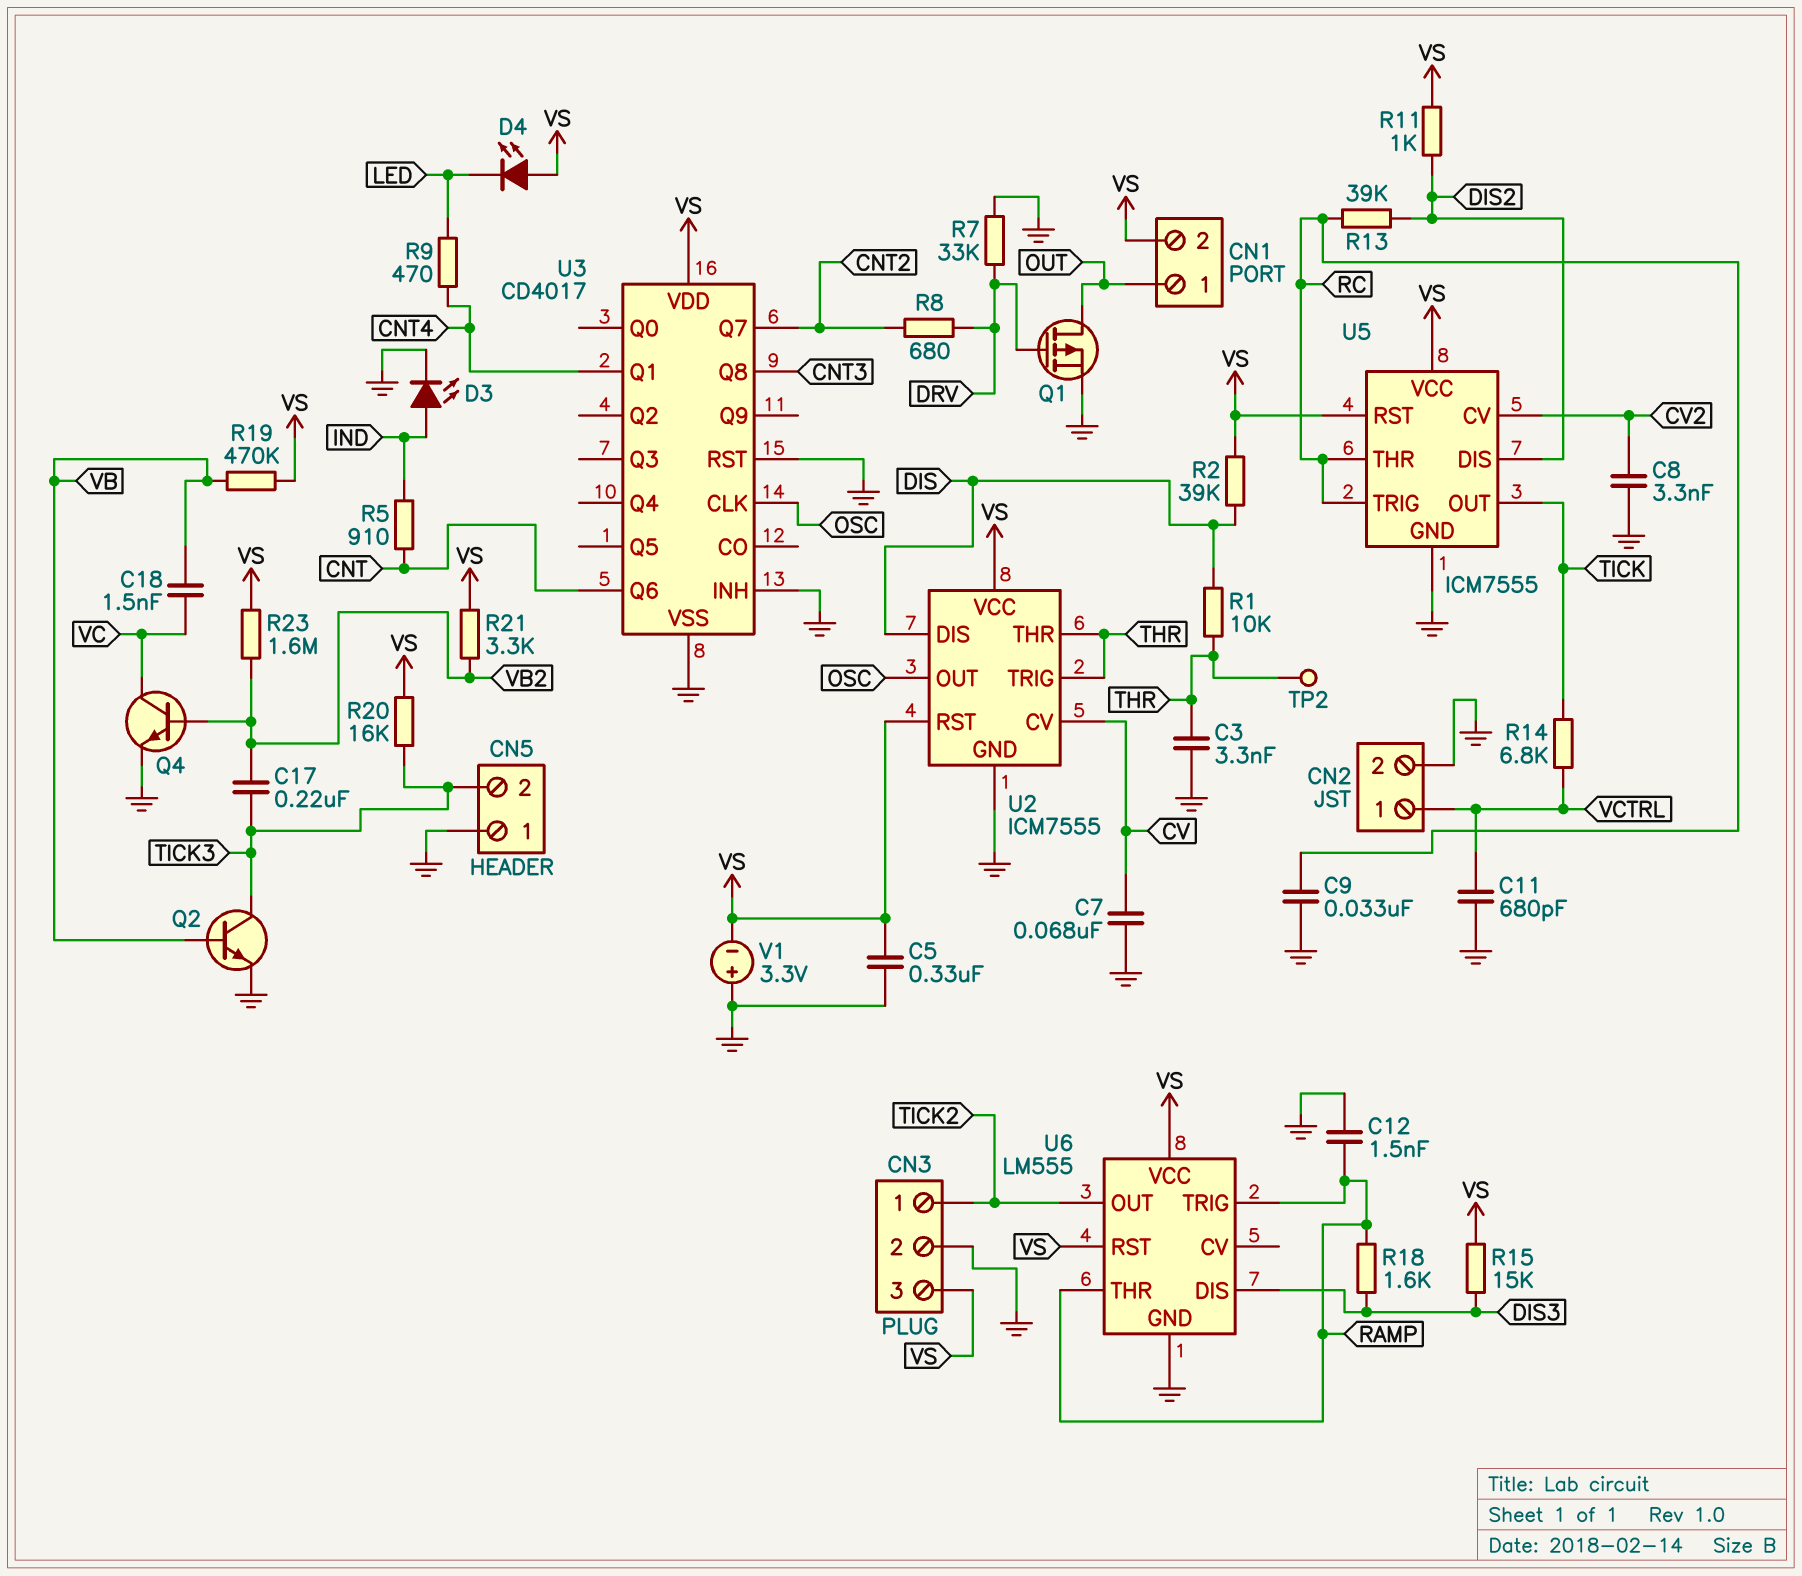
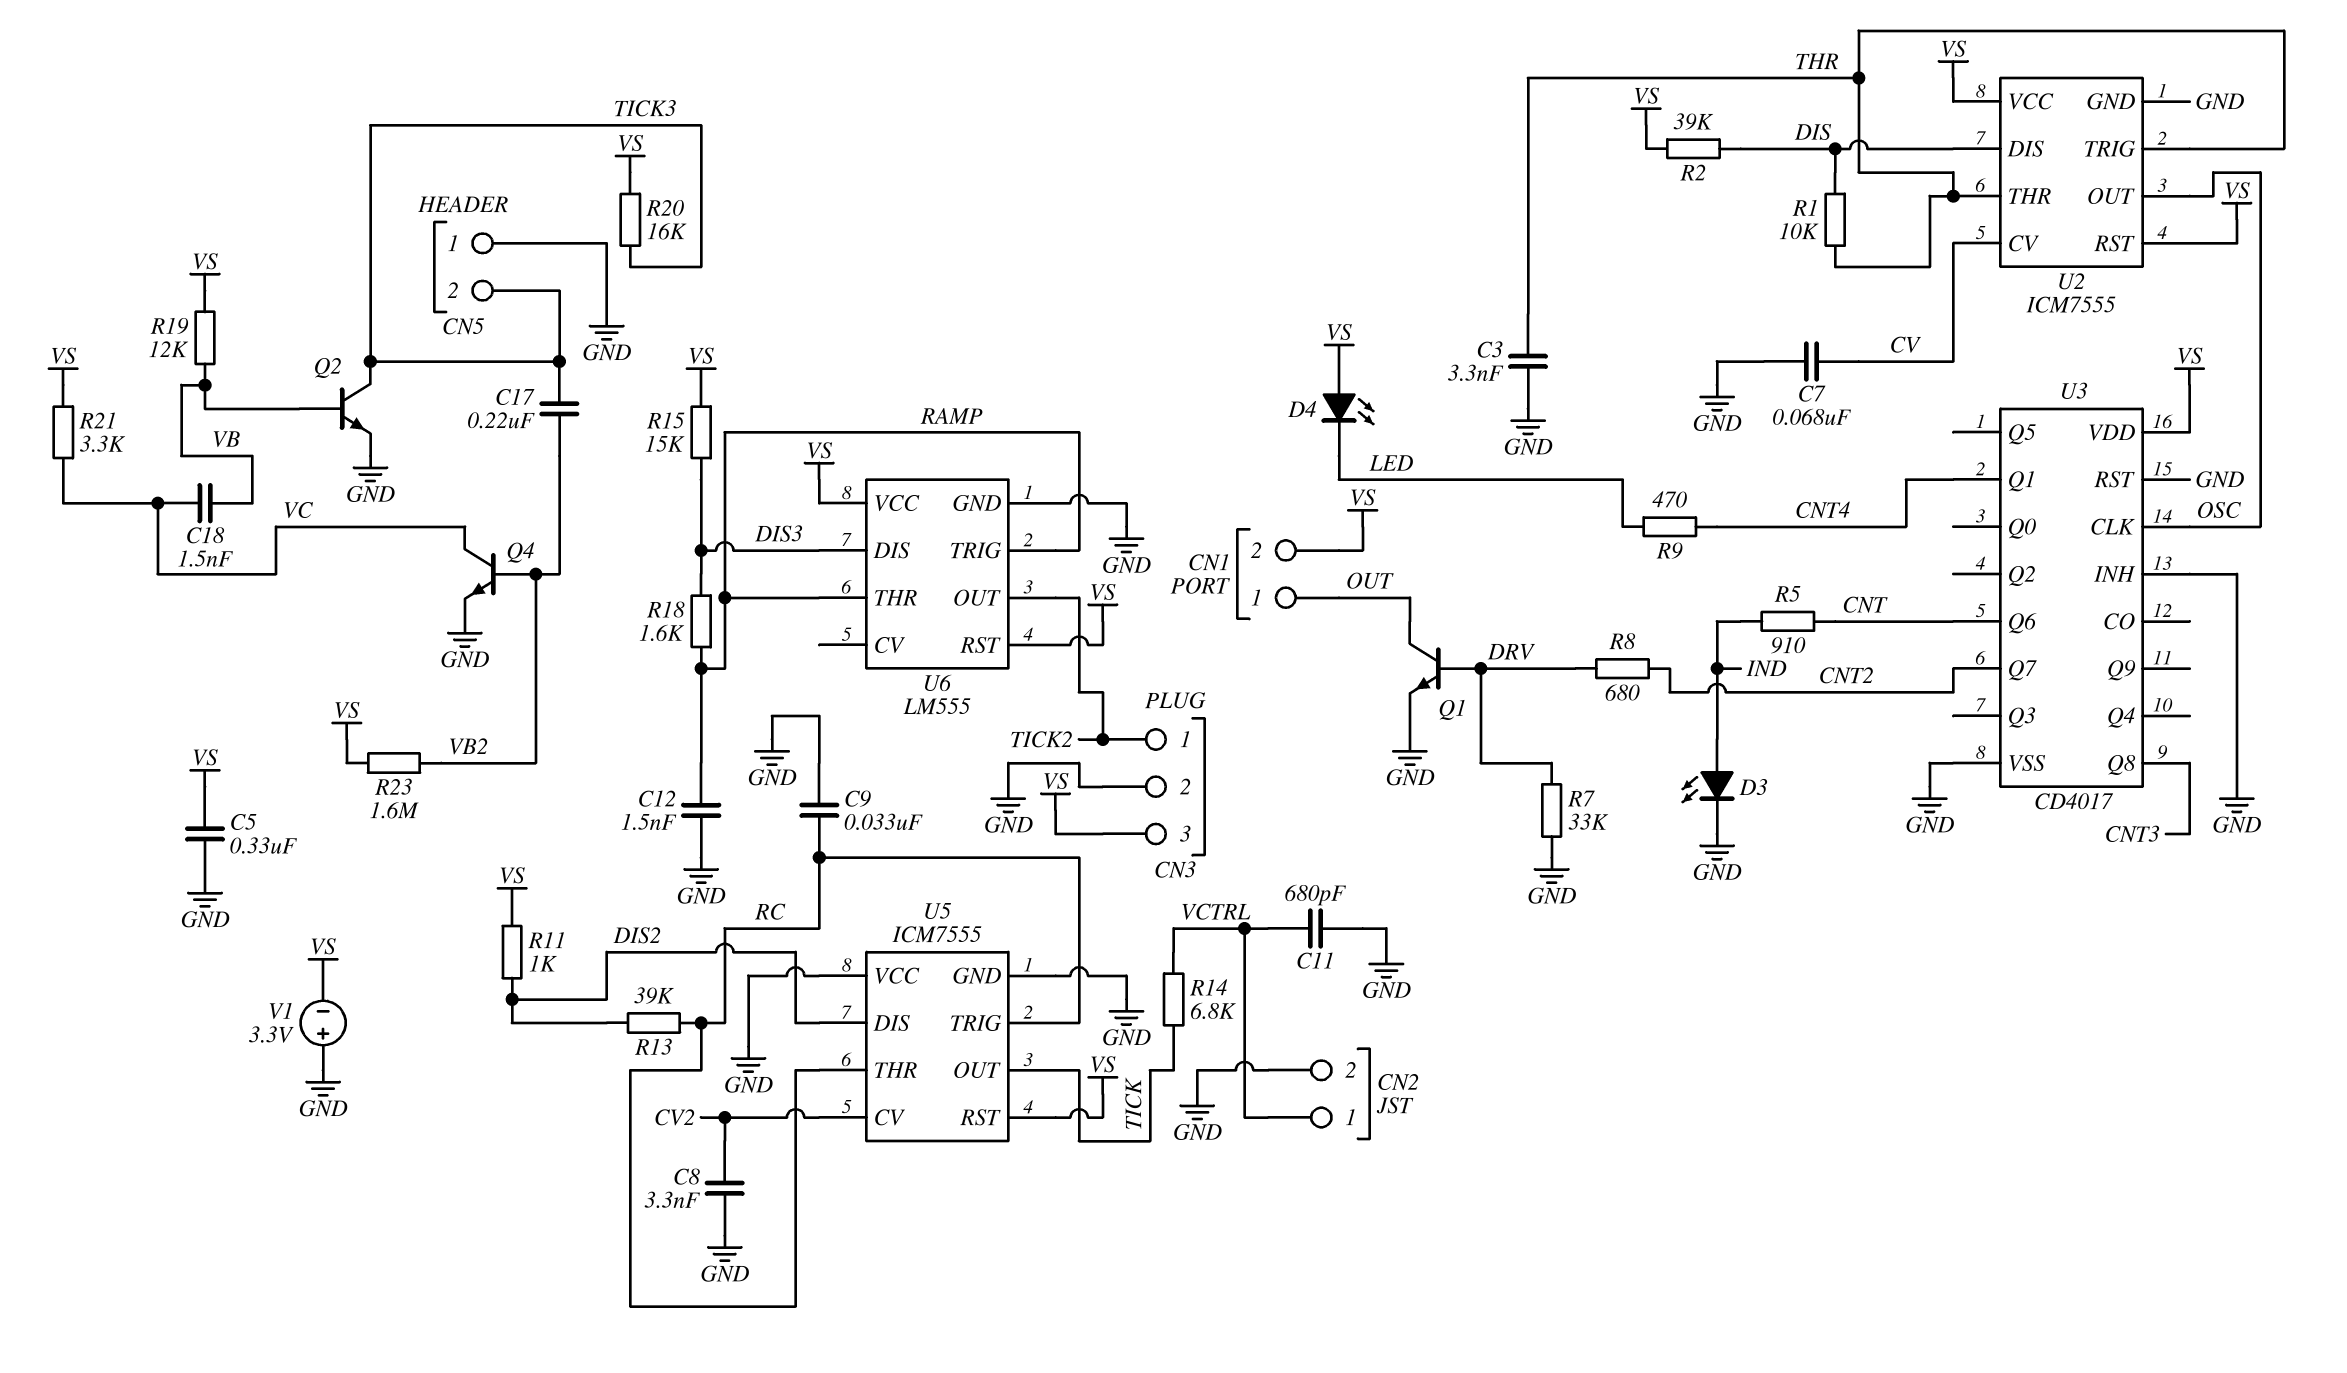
Q1: PMOS (G DRV, D OUT, S GND) -> NPN (B DRV, C OUT, E GND)
R19: 470k (VB, VS) -> 12k (VB, VS)
R21: 3.3k (VB2, VS) -> 3.3k (VC, VS)
TP2: test point (THR) -> none
U5 pin VCC: VS -> GND

